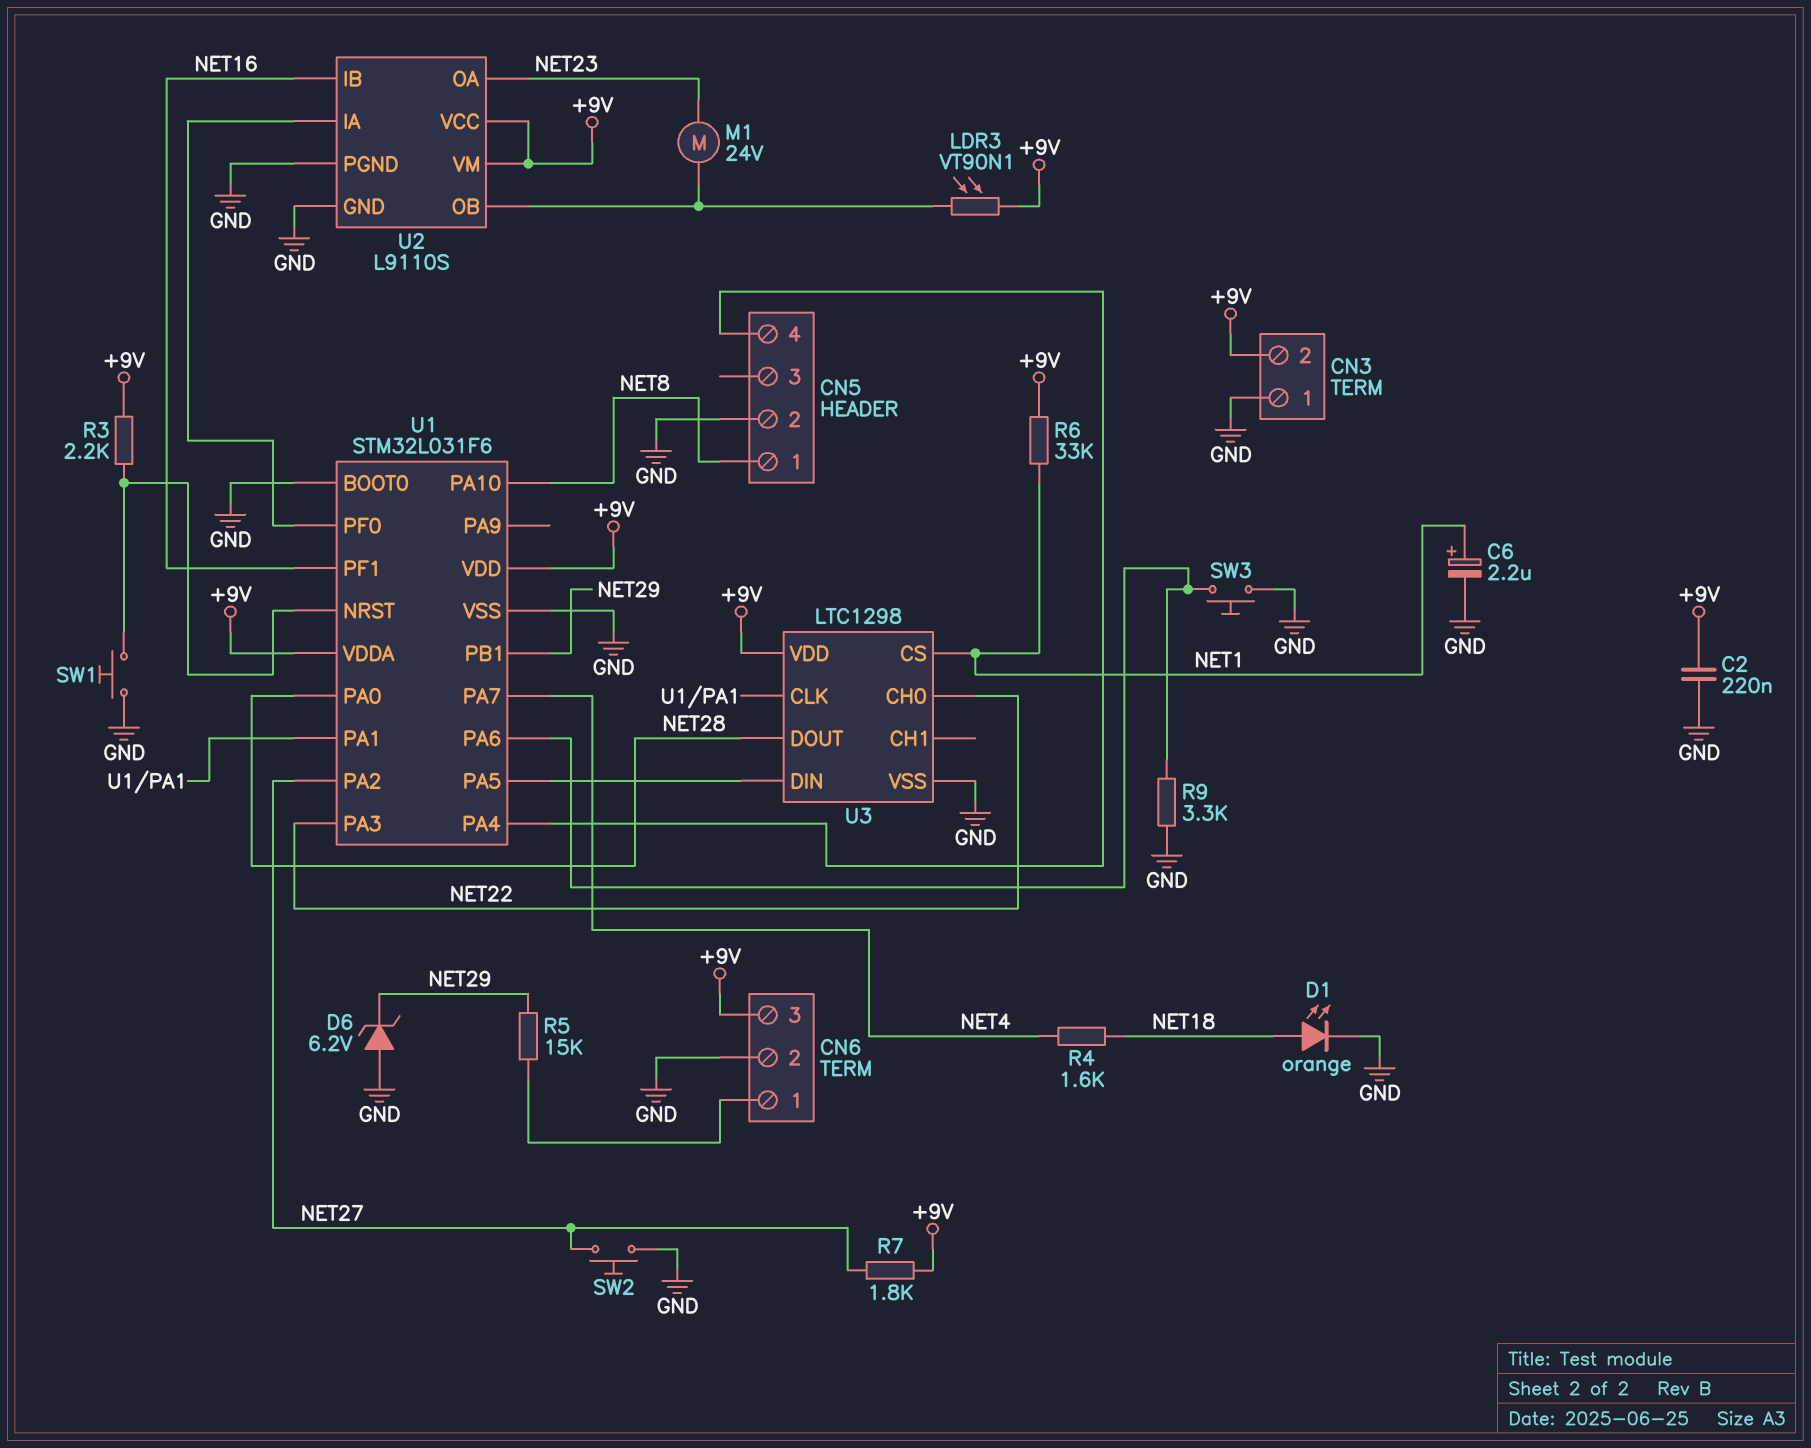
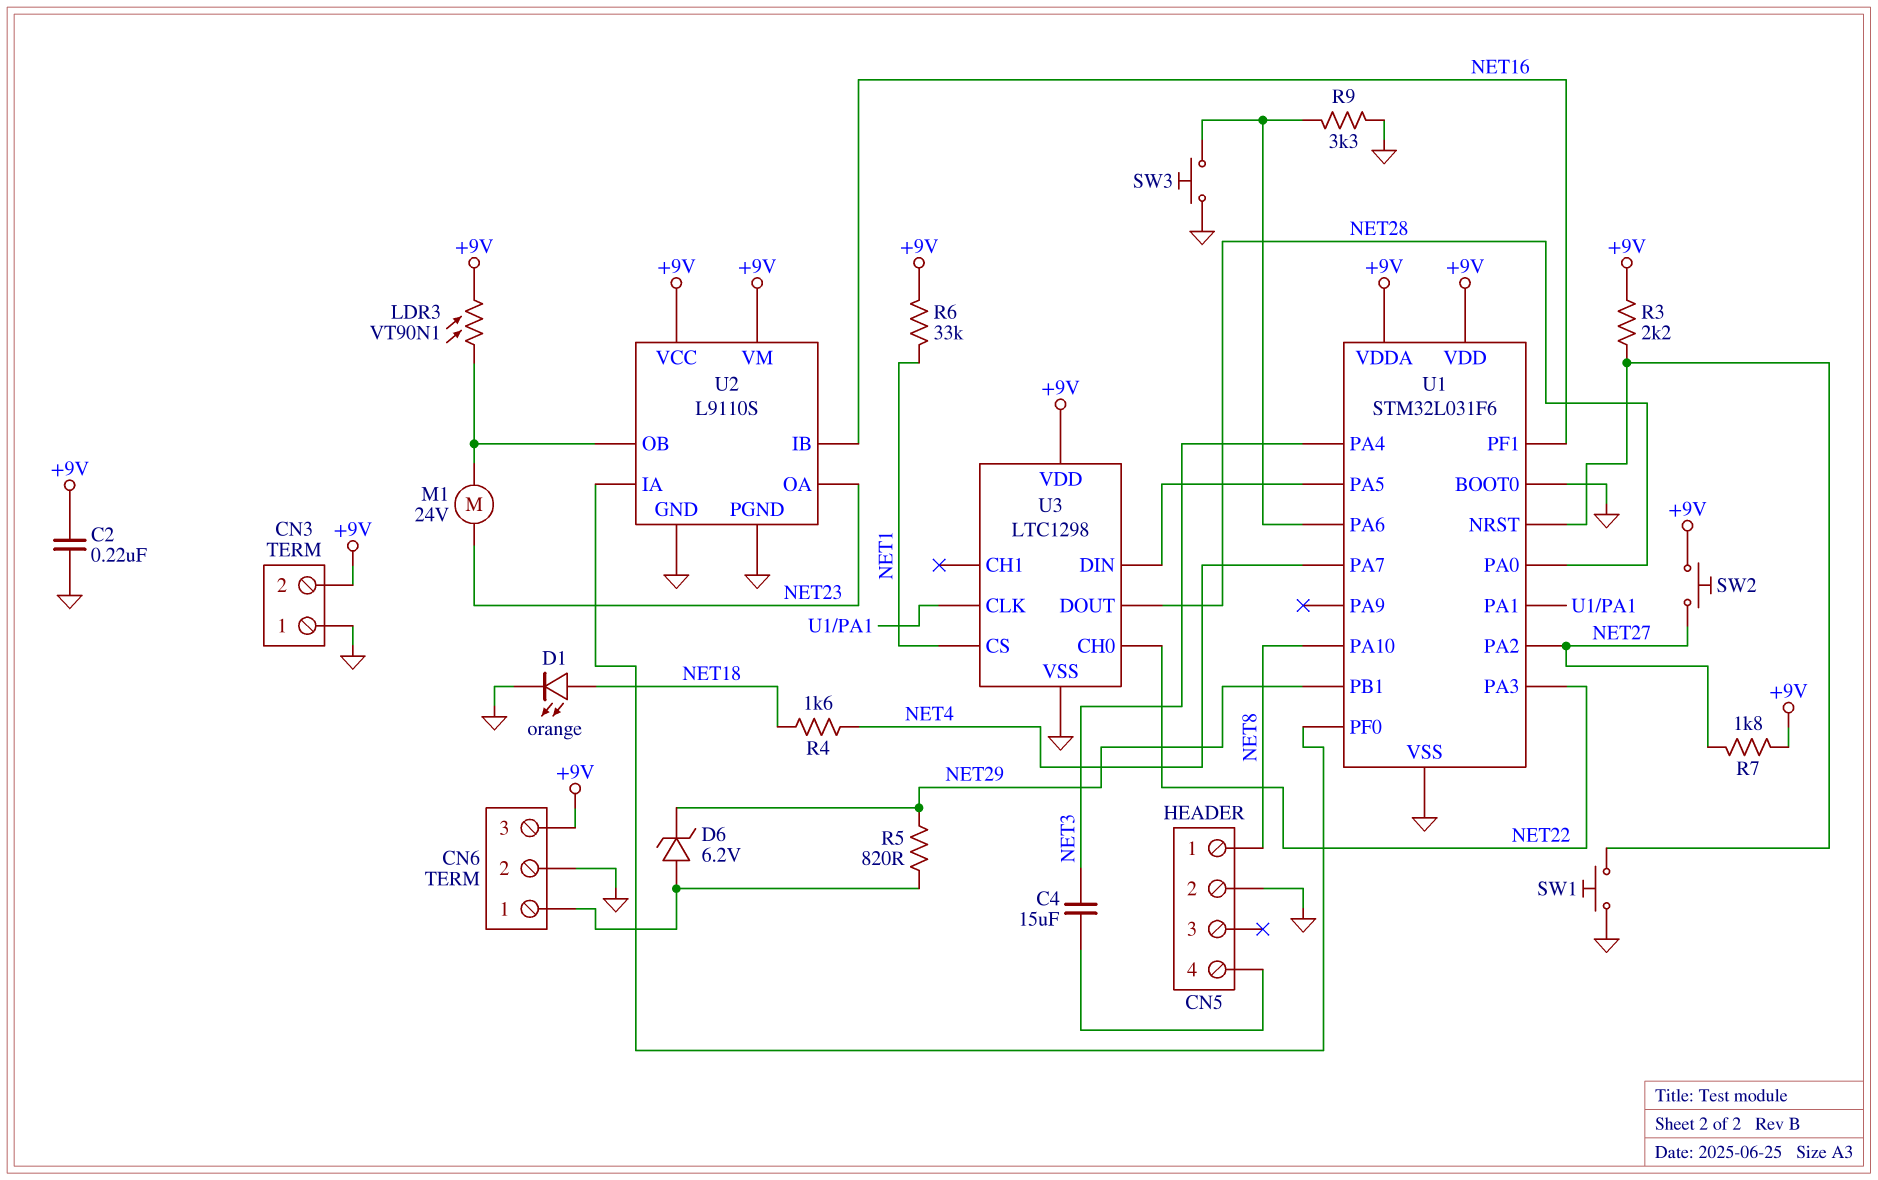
C4: none -> 15uF (CN5/4, NET3)
C6: 2.2uF (plus NET1, minus GND) -> none
D6: zener 6.2V (A GND, K NET29) -> zener 6.2V (A CN6/1, K NET29)
R5: 15k (CN6/1, NET29) -> 820 (CN6/1, NET29)
SW2: button (GND, NET27) -> button (+9V, NET27)
U1 pin PA4: CN5/4 -> NET3

